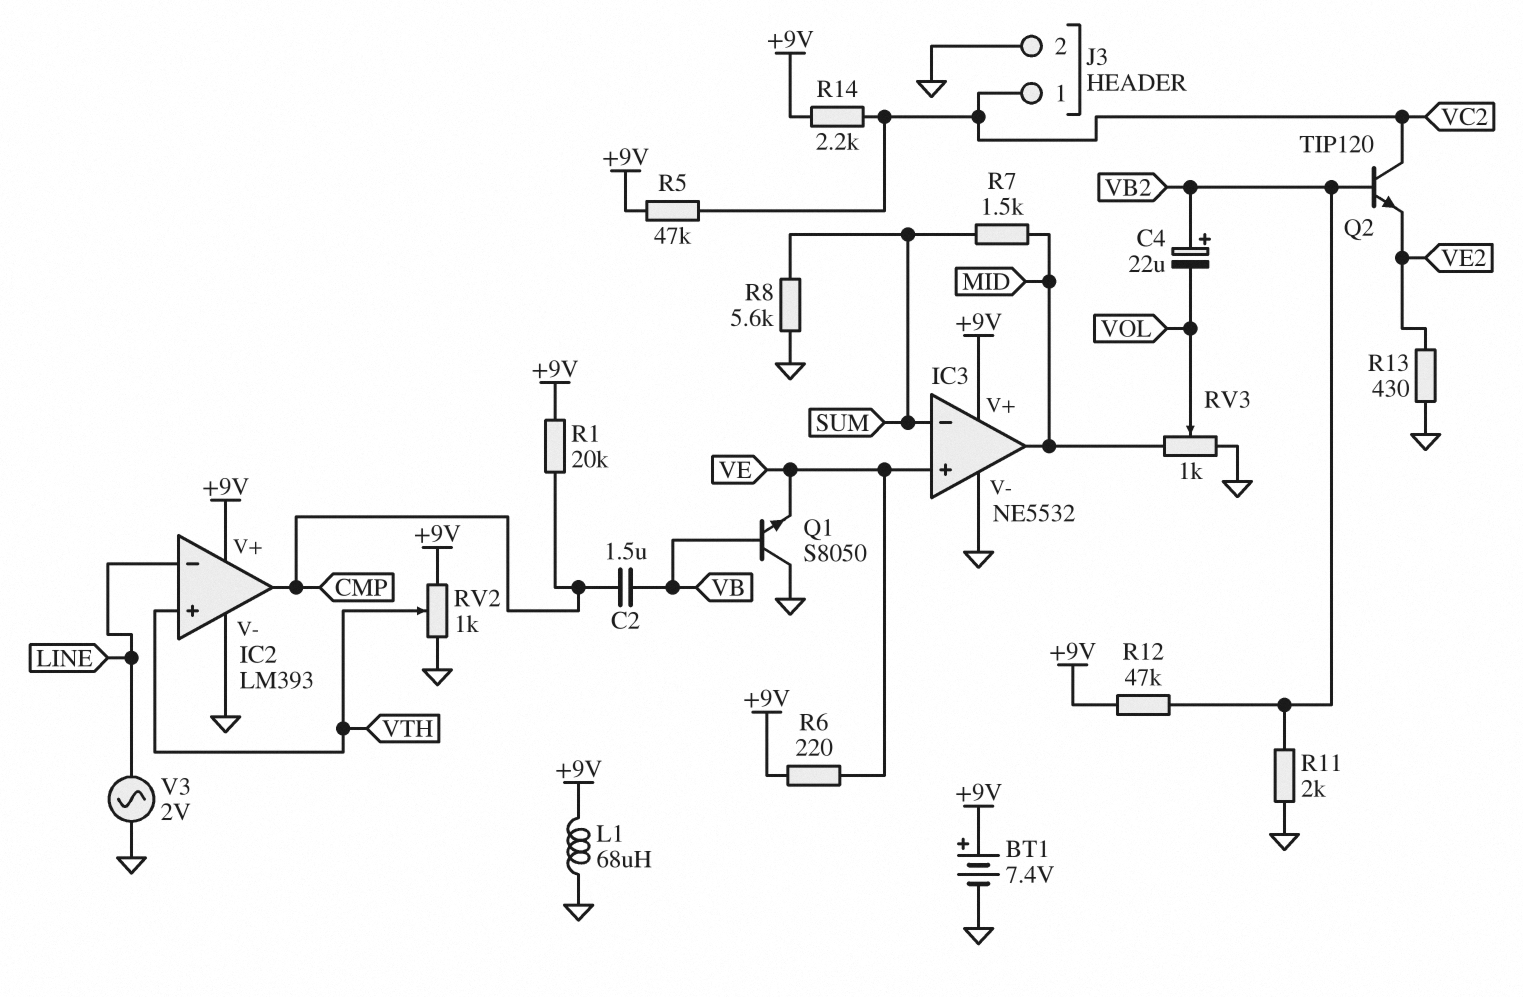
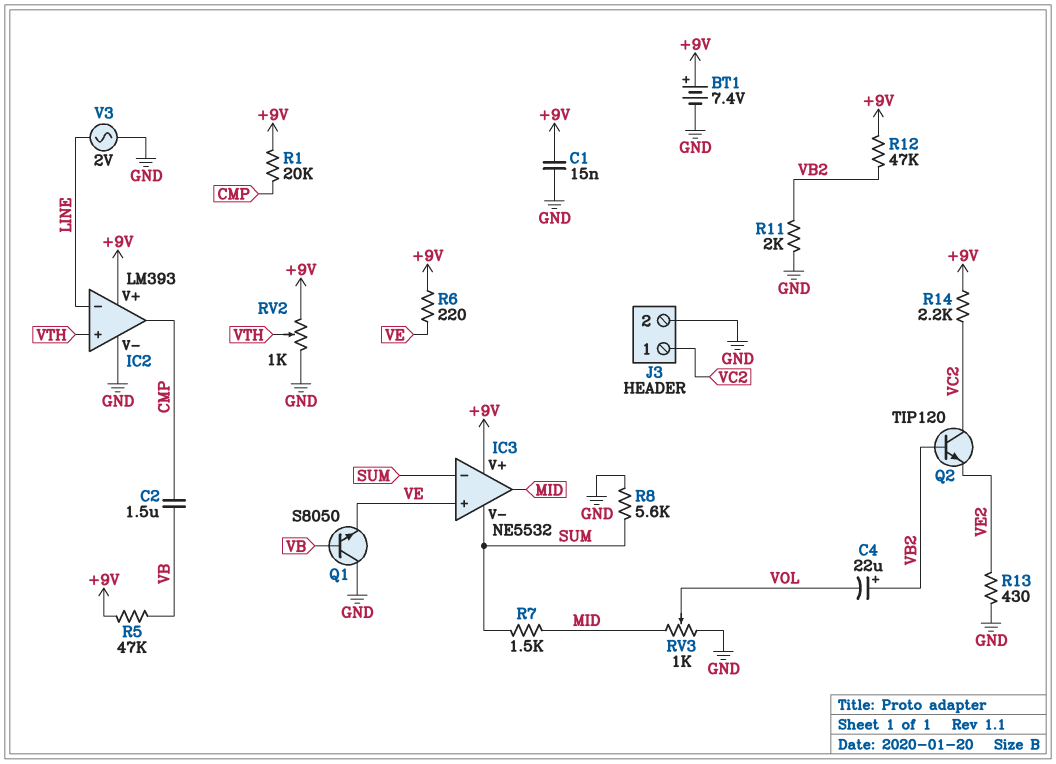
C1: none -> 15nF (+9V, GND)
IC3 pin V-: GND -> SUM
L1: 68uH (+9V, GND) -> none
R5: 47k (+9V, VC2) -> 47k (+9V, VB)

